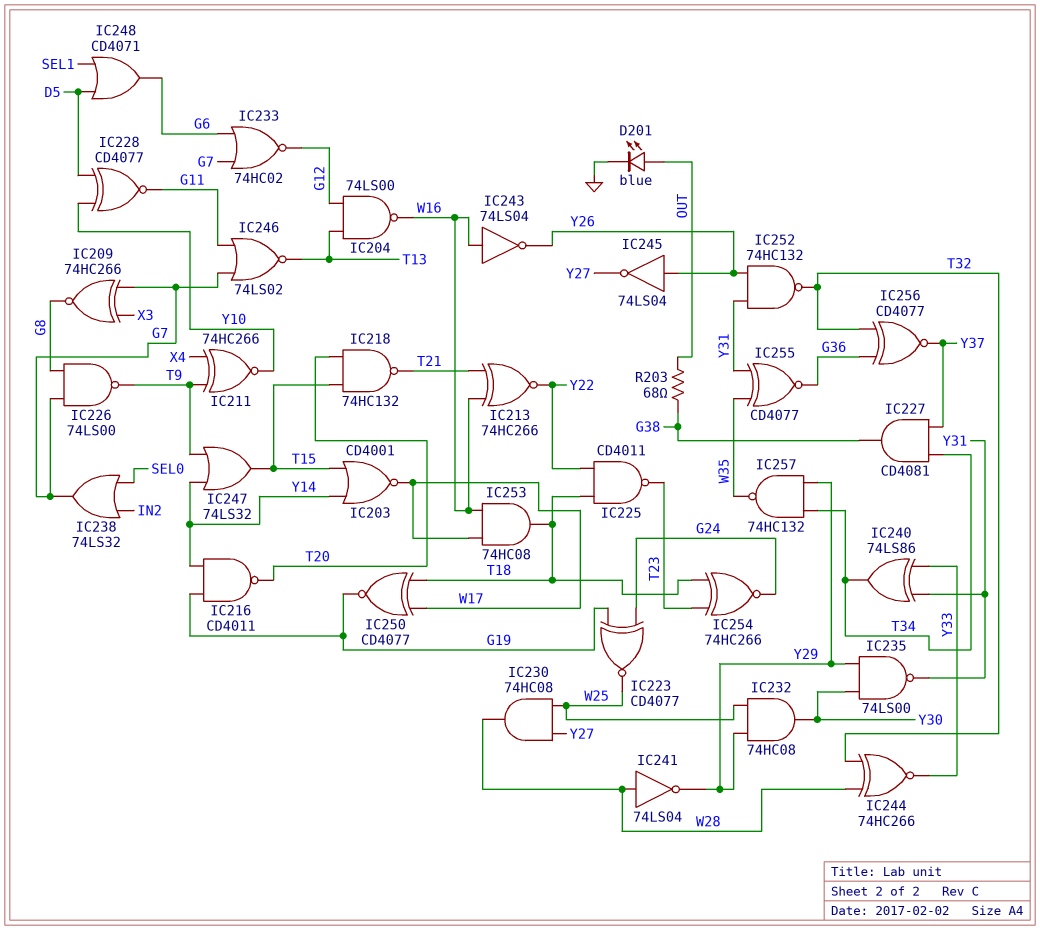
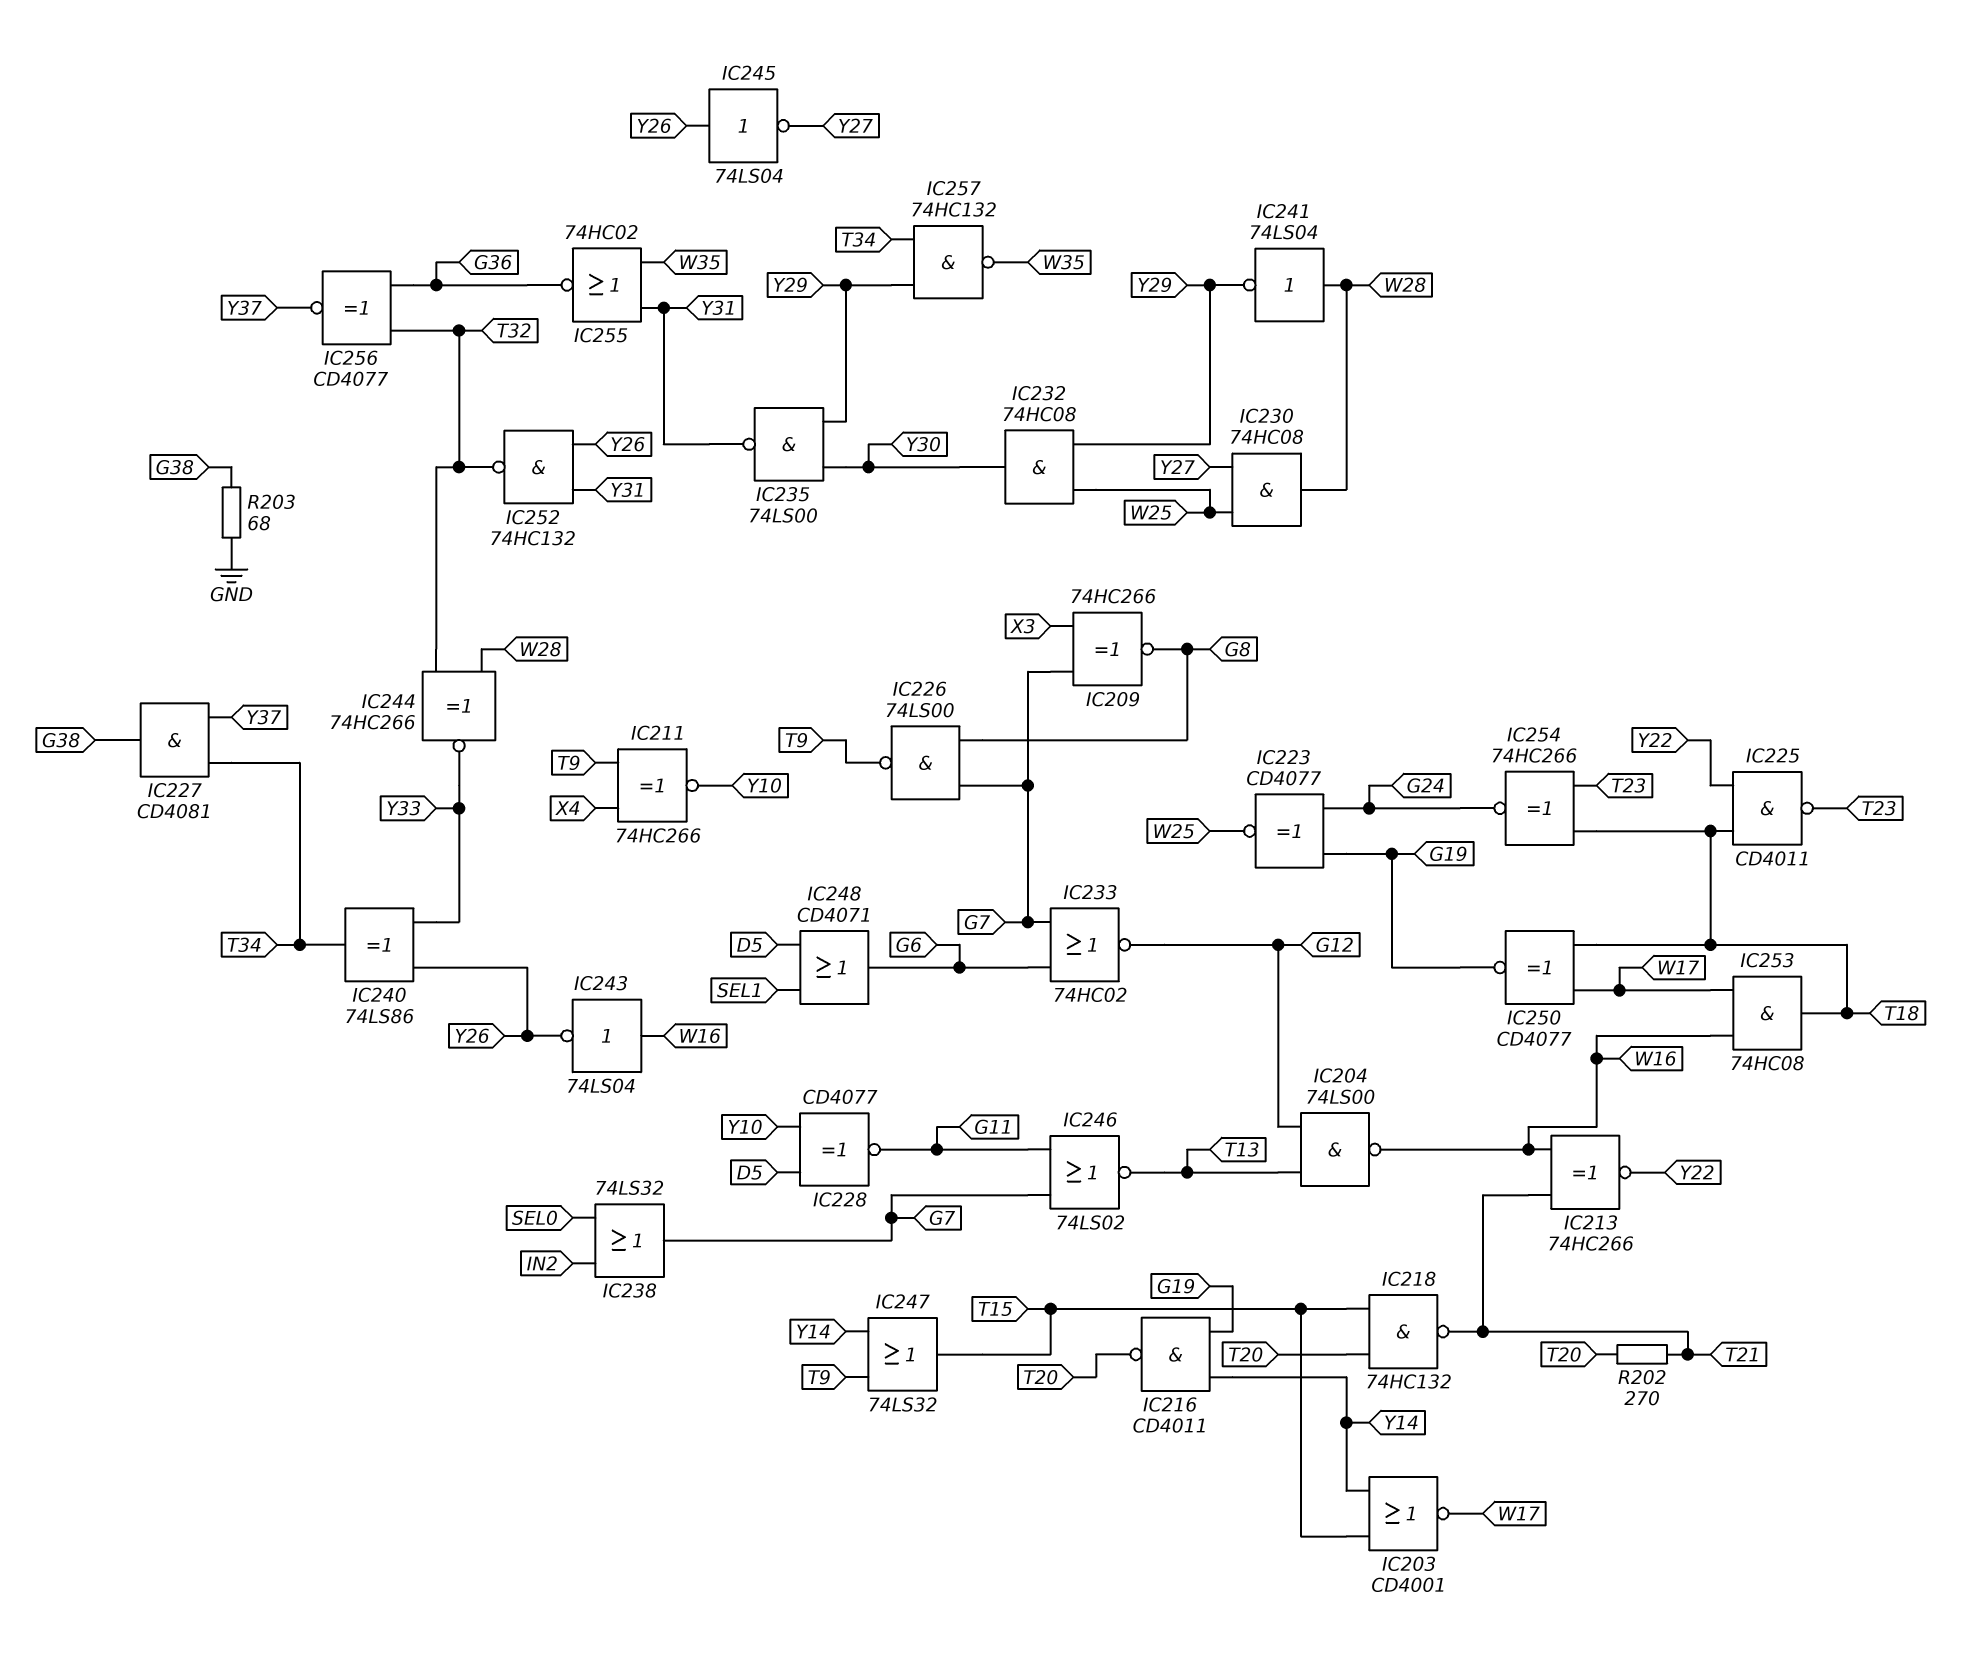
D201: LED blue (A OUT, K GND) -> none
IC240: XOR 74LS86 (in Y31, in Y33, out T34) -> XOR 74LS86 (in Y26, in Y33, out T34)
IC255: XNOR CD4077 (in W35, in Y31, out G36) -> NOR 74HC02 (in W35, in Y31, out G36)
R202: none -> 270 (T20, T21)
R203: 68 (G38, OUT) -> 68 (G38, GND)

